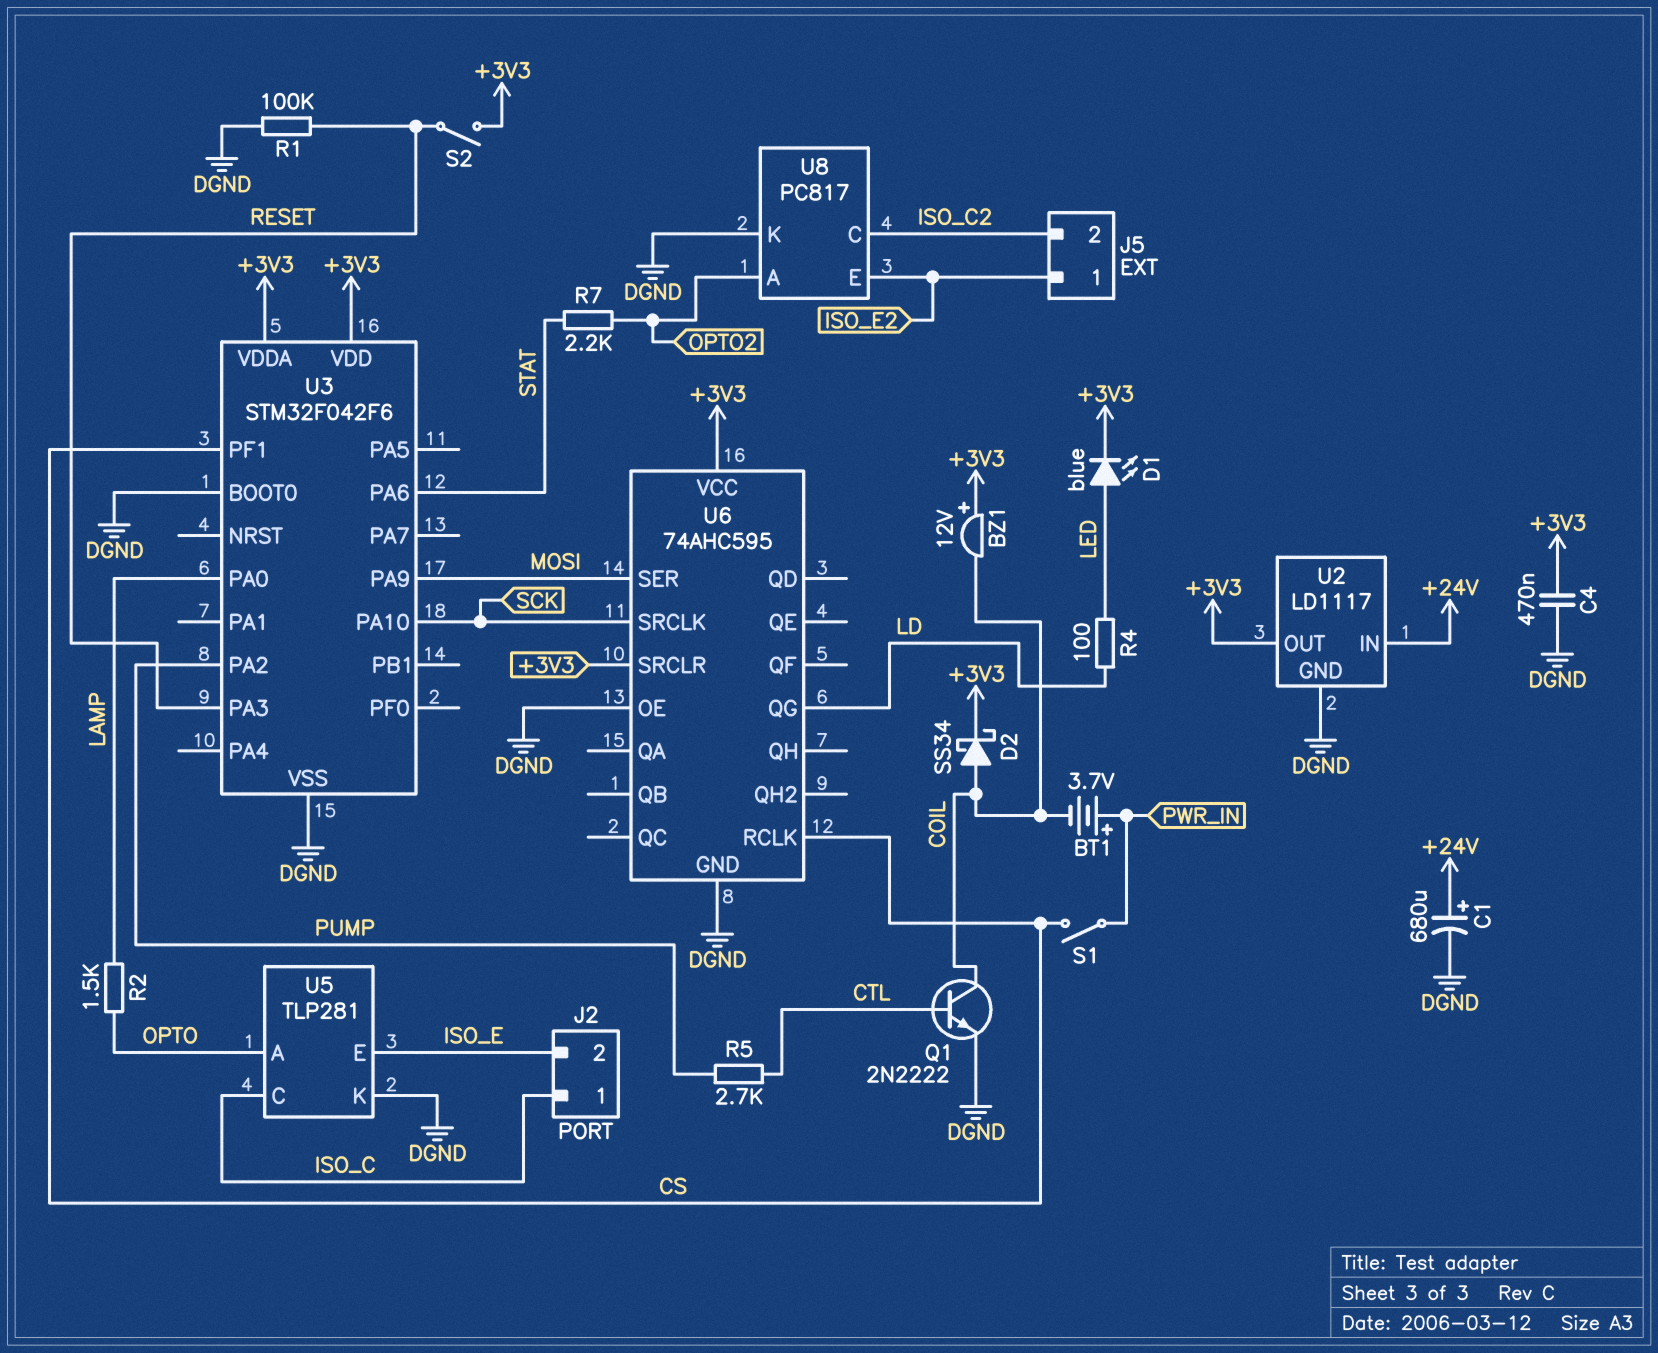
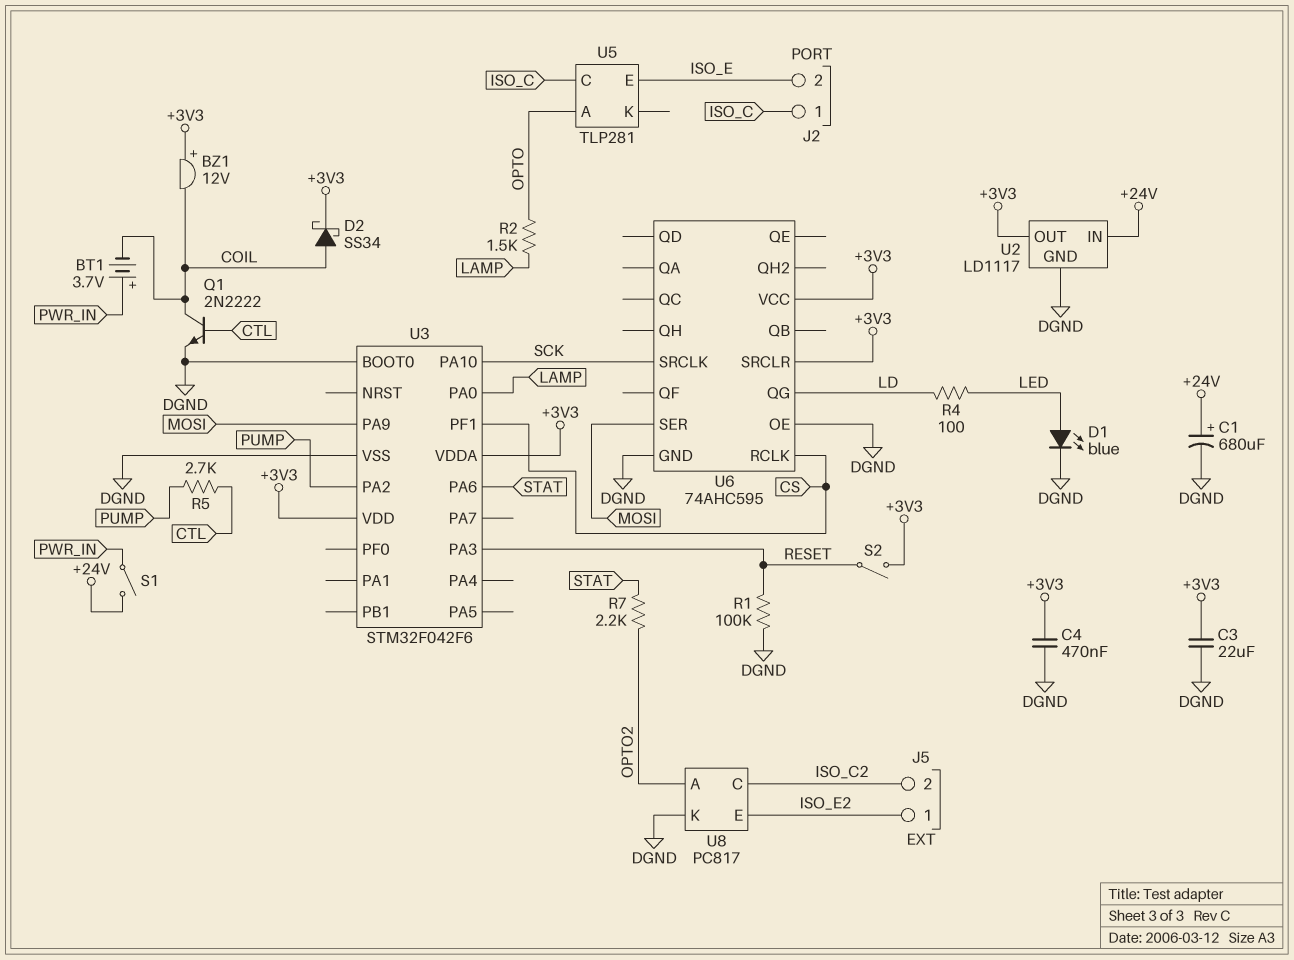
C3: none -> 22uF (+3V3, DGND)
D1: LED blue (A LED, K +3V3) -> LED blue (A LED, K DGND)
S1: switch (CS, PWR_IN) -> switch (+24V, PWR_IN)
U5 pin K: DGND -> none

